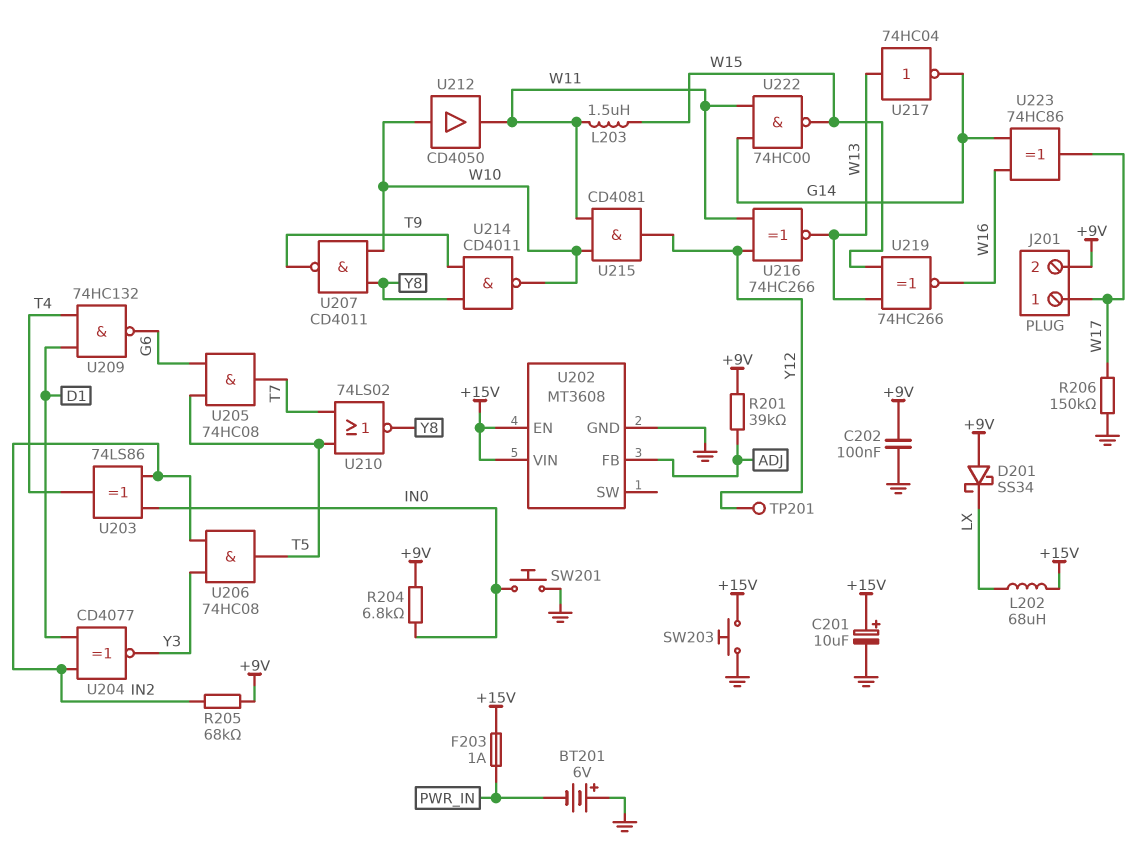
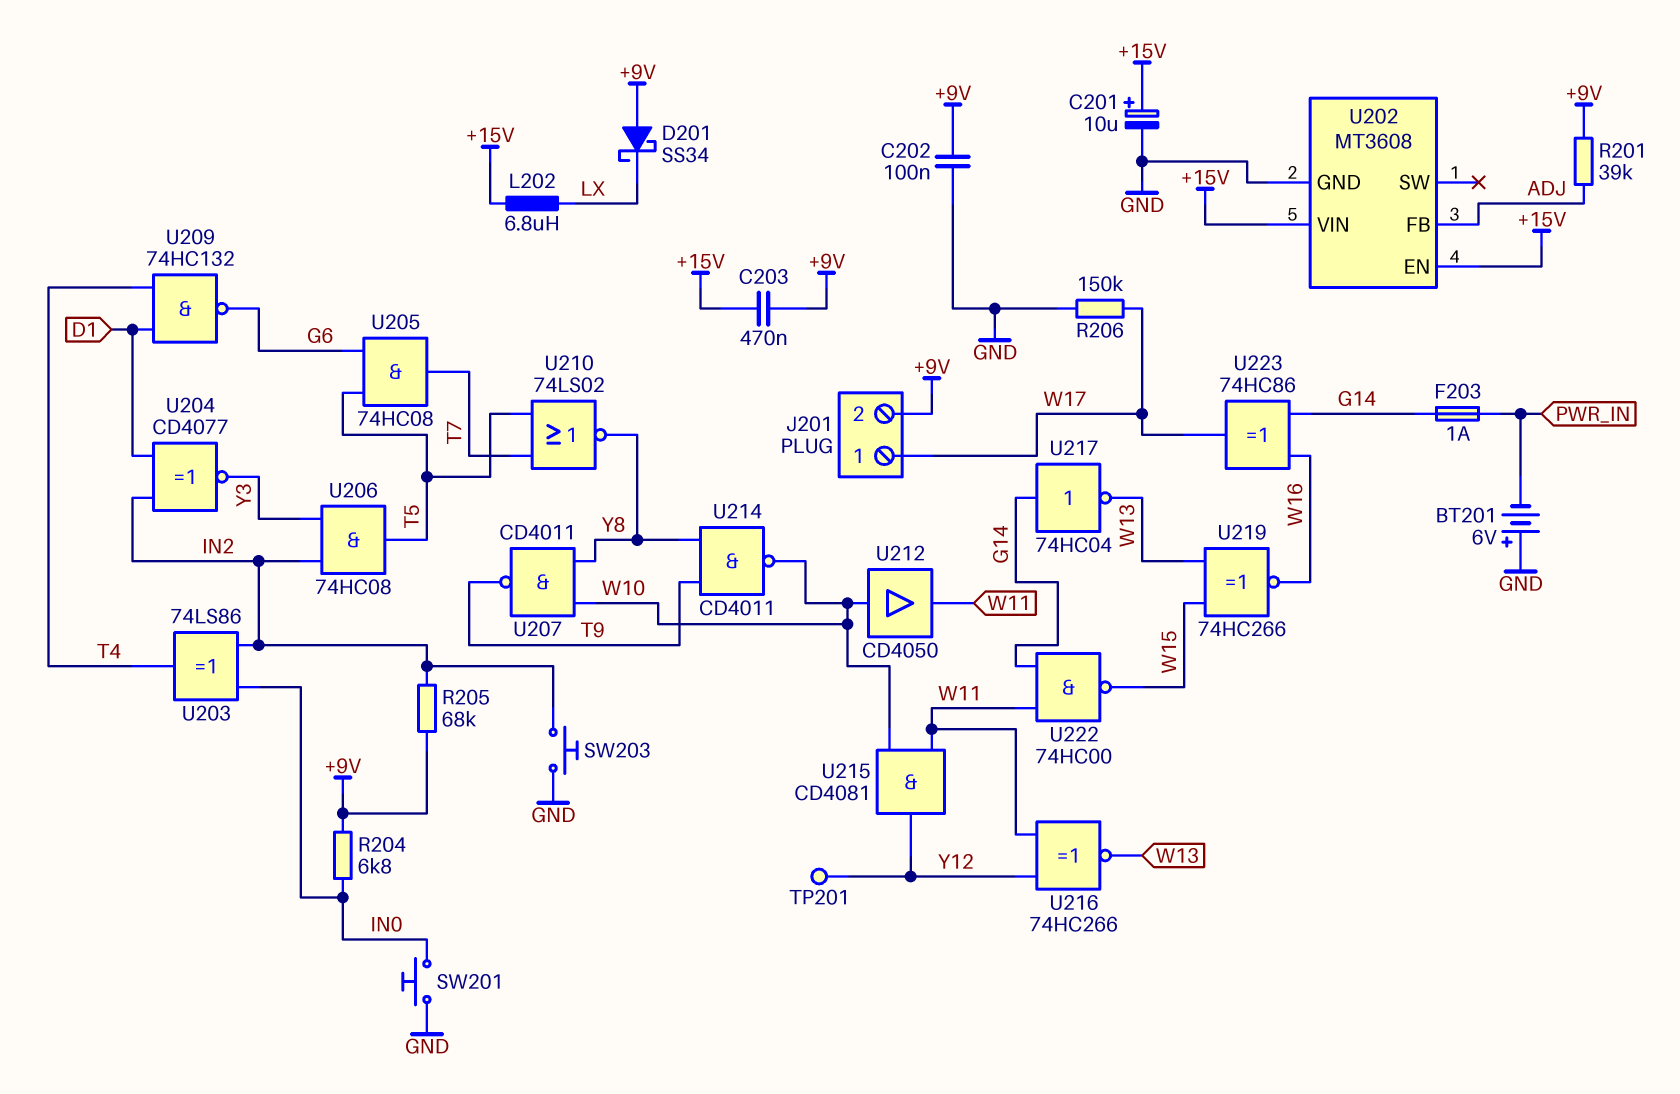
C203: none -> 470nF (+9V, +15V)
F203: 1A (+15V, PWR_IN) -> 1A (G14, PWR_IN)
L202: 68uH (+15V, LX) -> 6.8uH (+15V, LX)
L203: 1.5uH (W11, W15) -> none
SW203: button (+15V, GND) -> button (GND, IN2)
U217: NOT 74HC04 (in W13, out G14) -> NOT 74HC04 (in G14, out W13)

